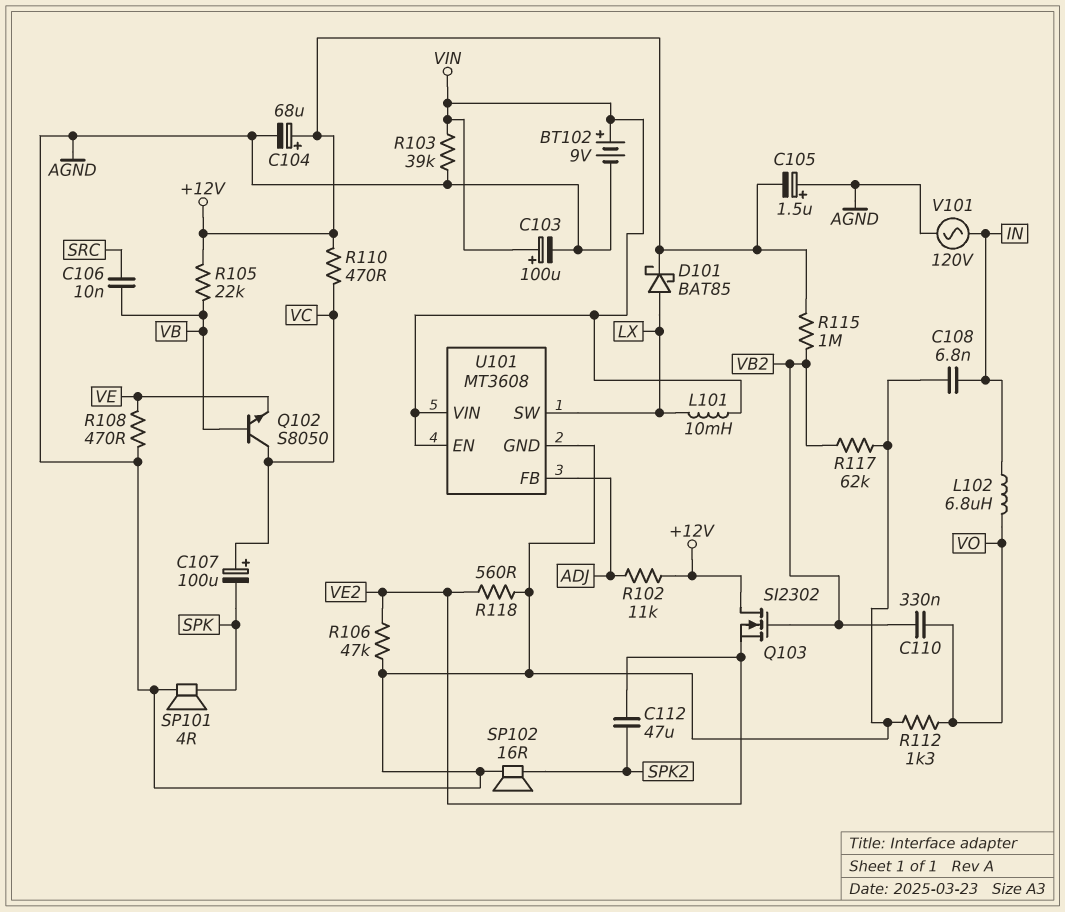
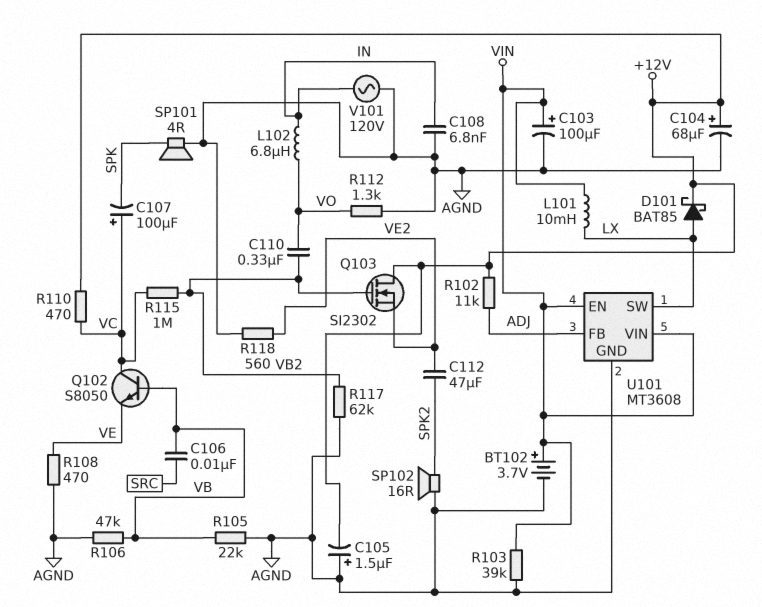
BT102: 9V (plus VIN, minus AGND) -> 3.7V (plus VIN, minus AGND)
R105: 22k (+12V, VB) -> 22k (AGND, VB)
R106: 47k (AGND, VE2) -> 47k (AGND, VB)
R115: 1M (+12V, VB2) -> 1M (VB2, VC)

